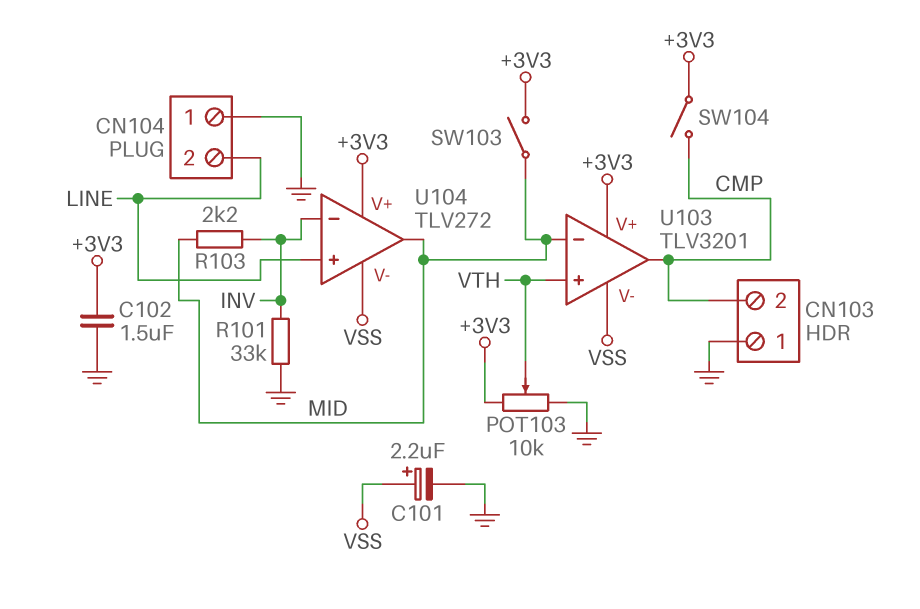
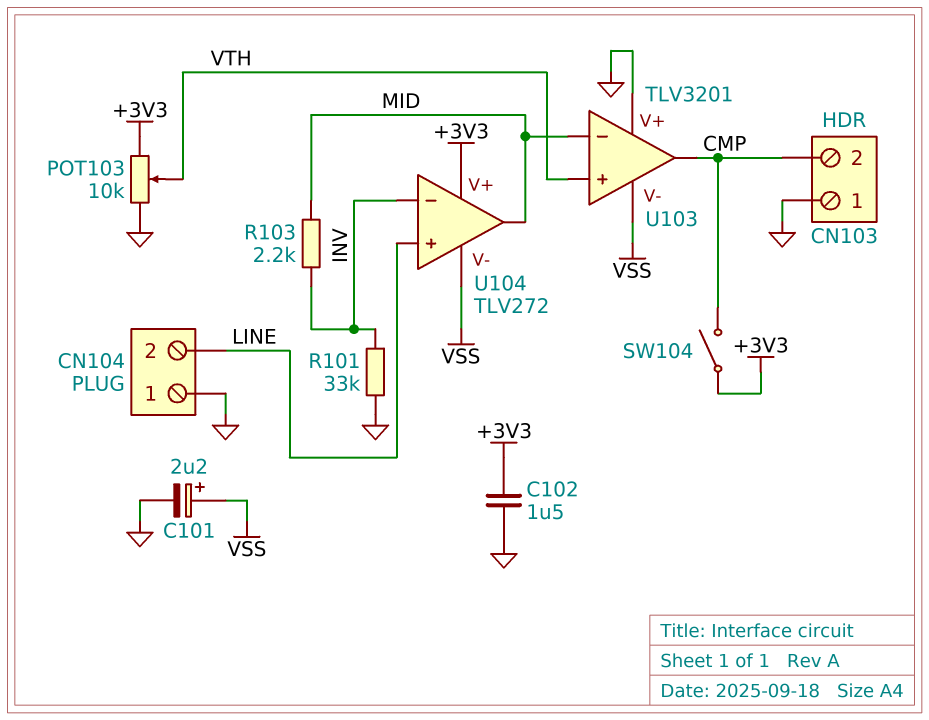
SW103: switch (+3V3, MID) -> none
U103 pin V+: +3V3 -> GND

